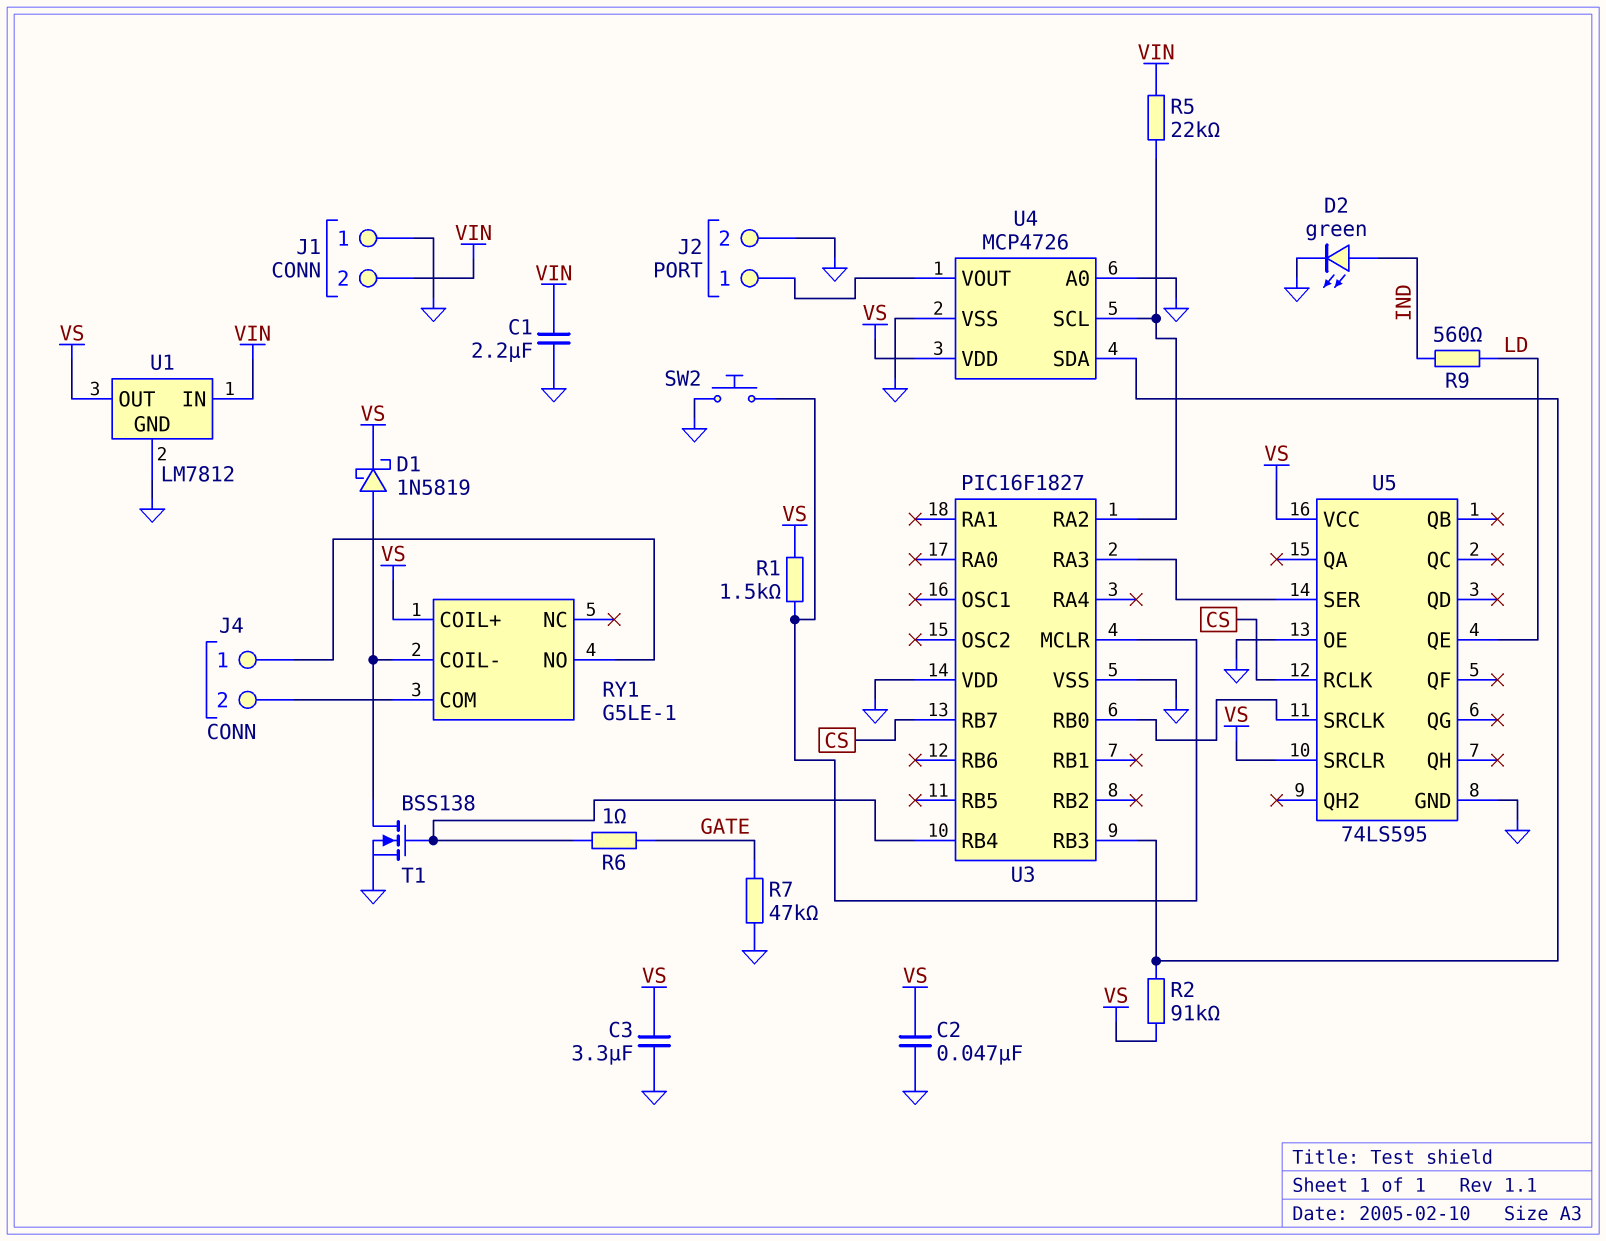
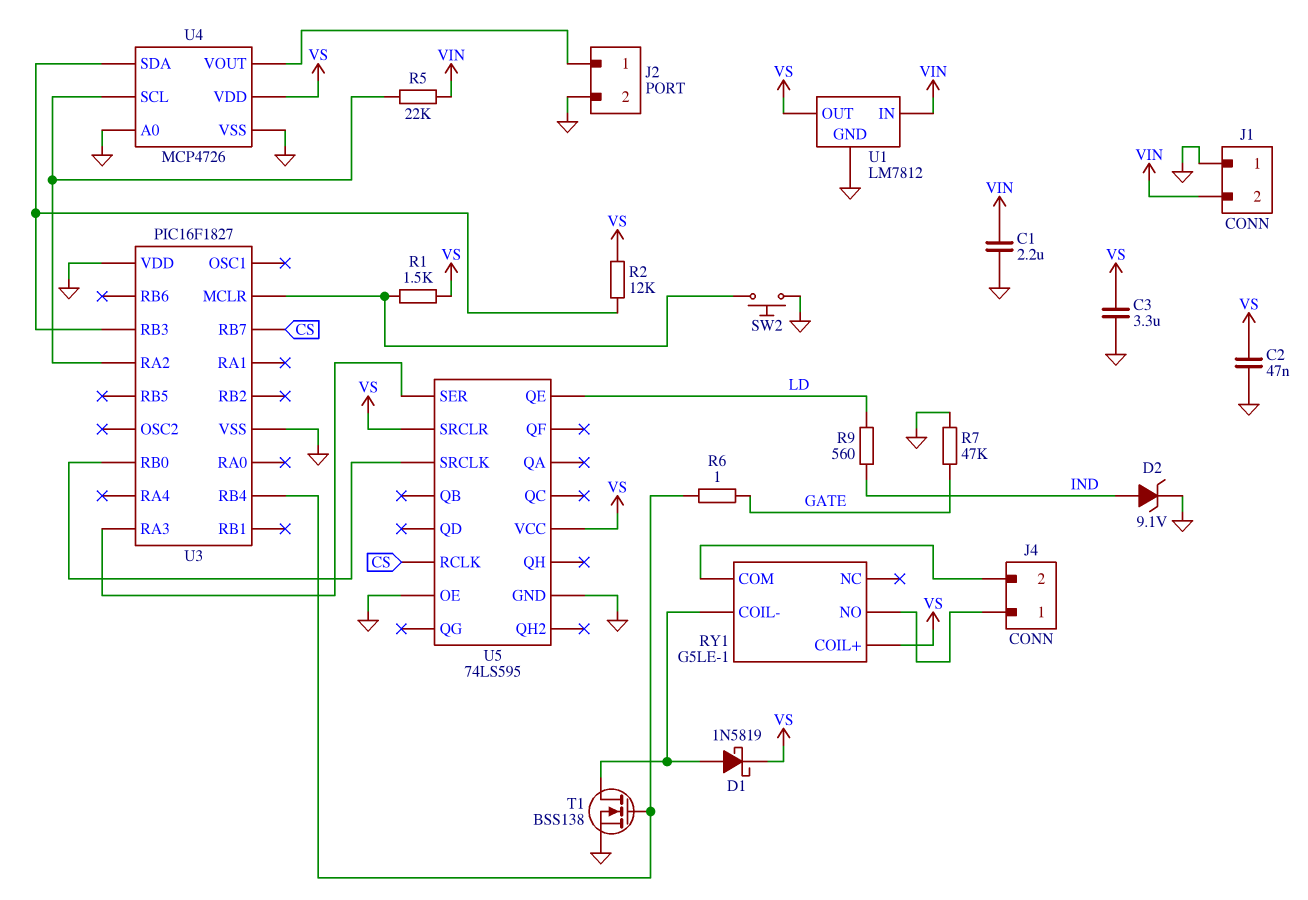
D2: LED green (A IND, K GND) -> zener 9.1V (A IND, K GND)
R2: 91k (U3/RB3, VS) -> 12k (U3/RB3, VS)

